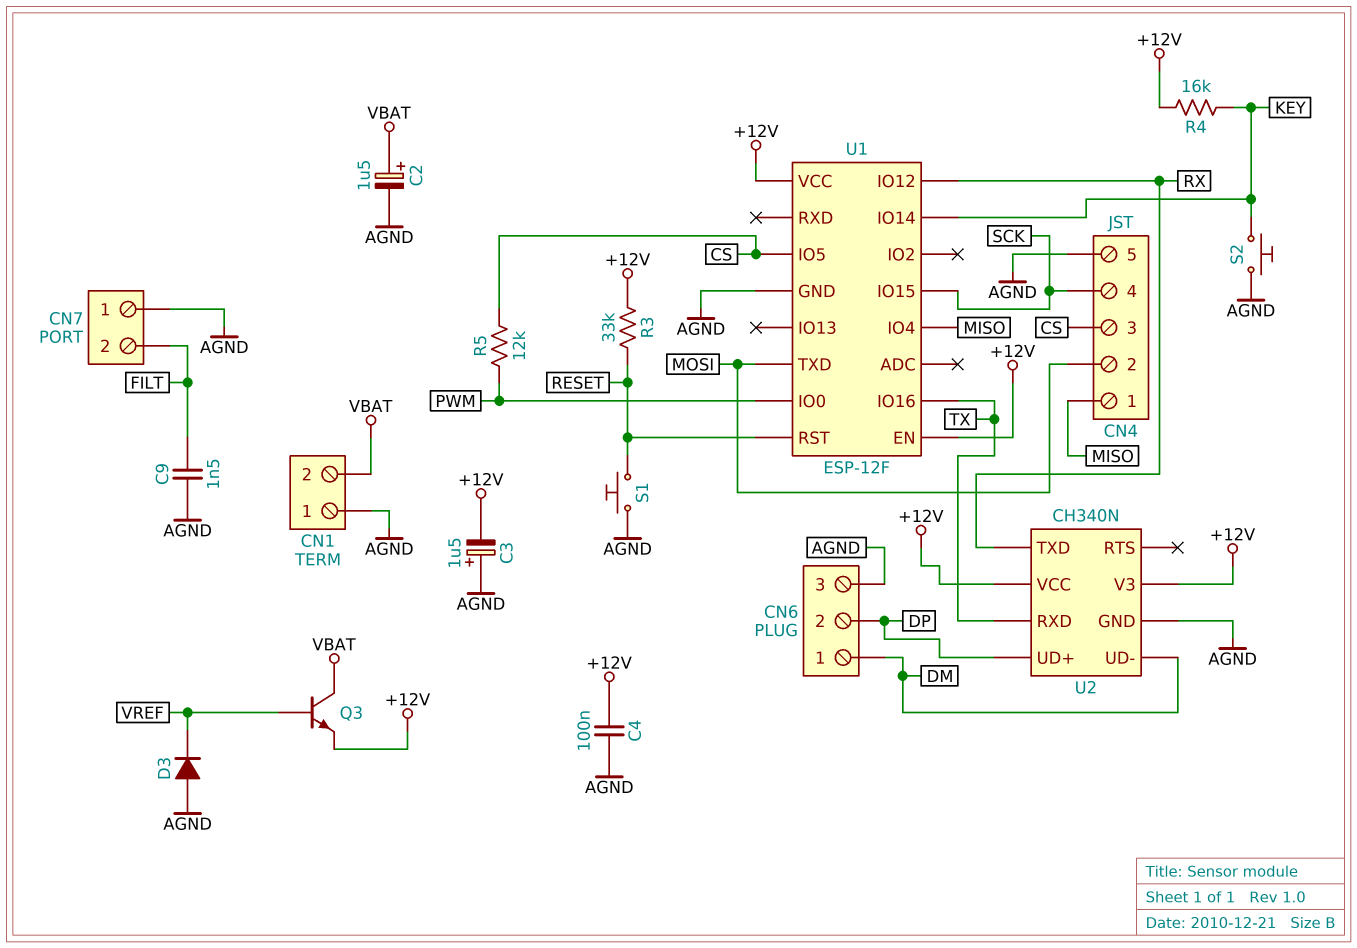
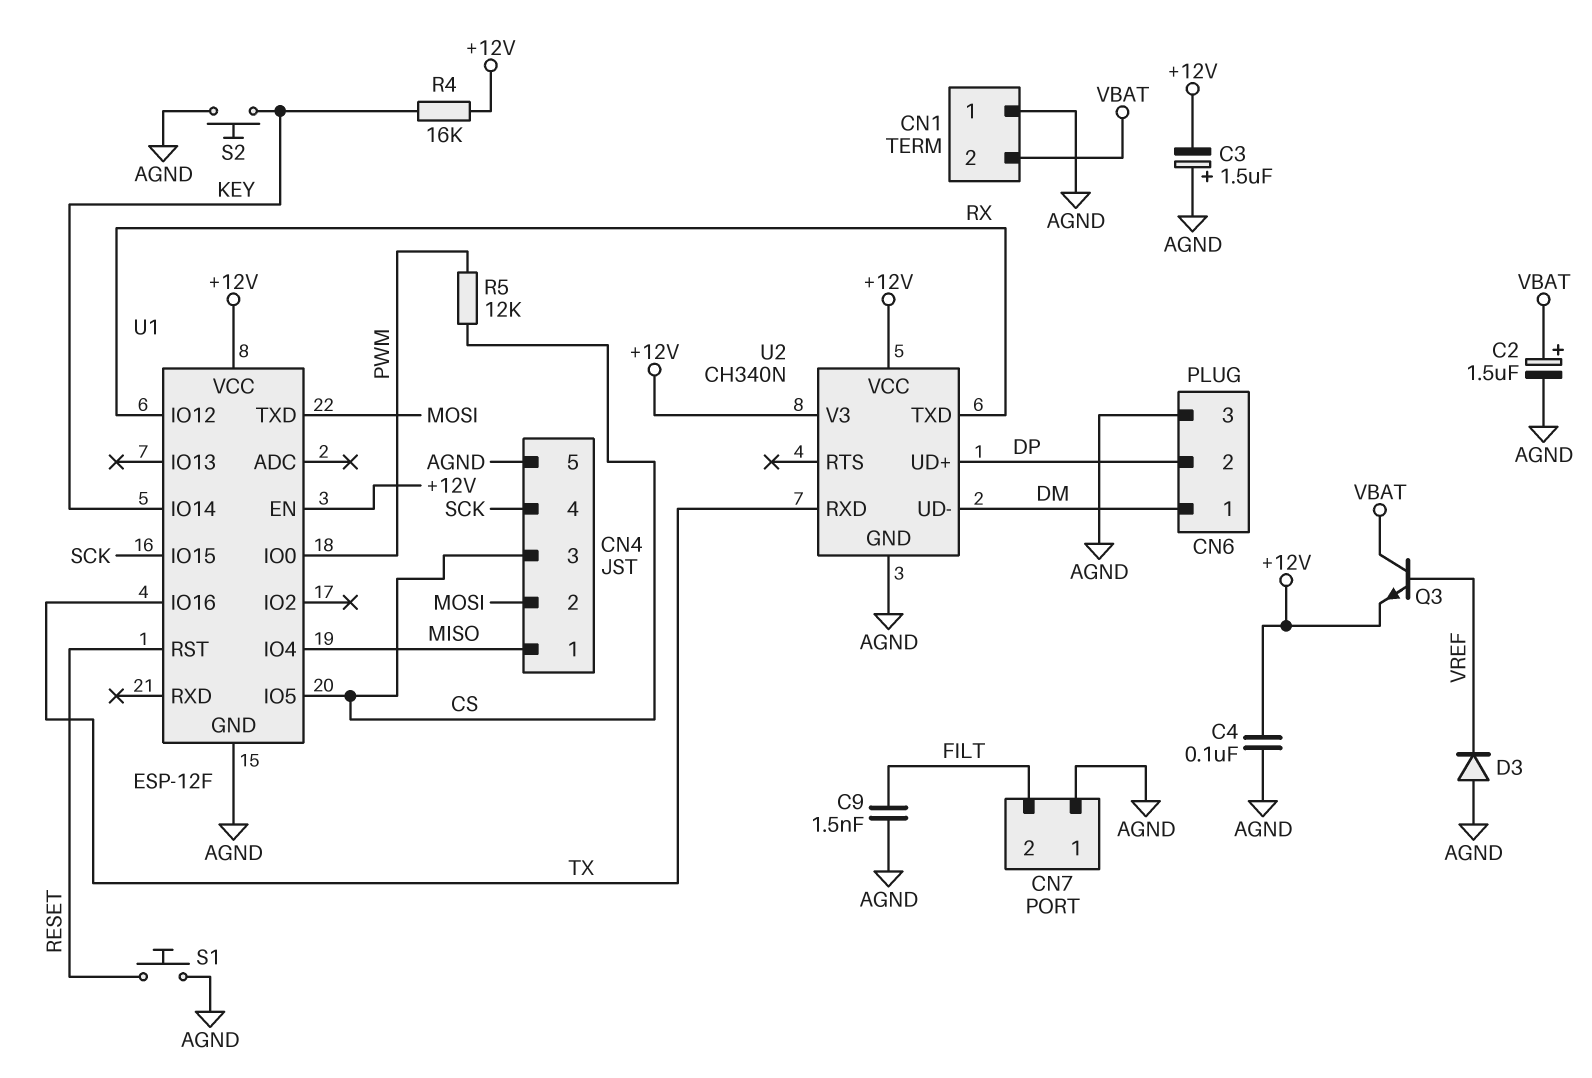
R3: 33k (+12V, RESET) -> none

